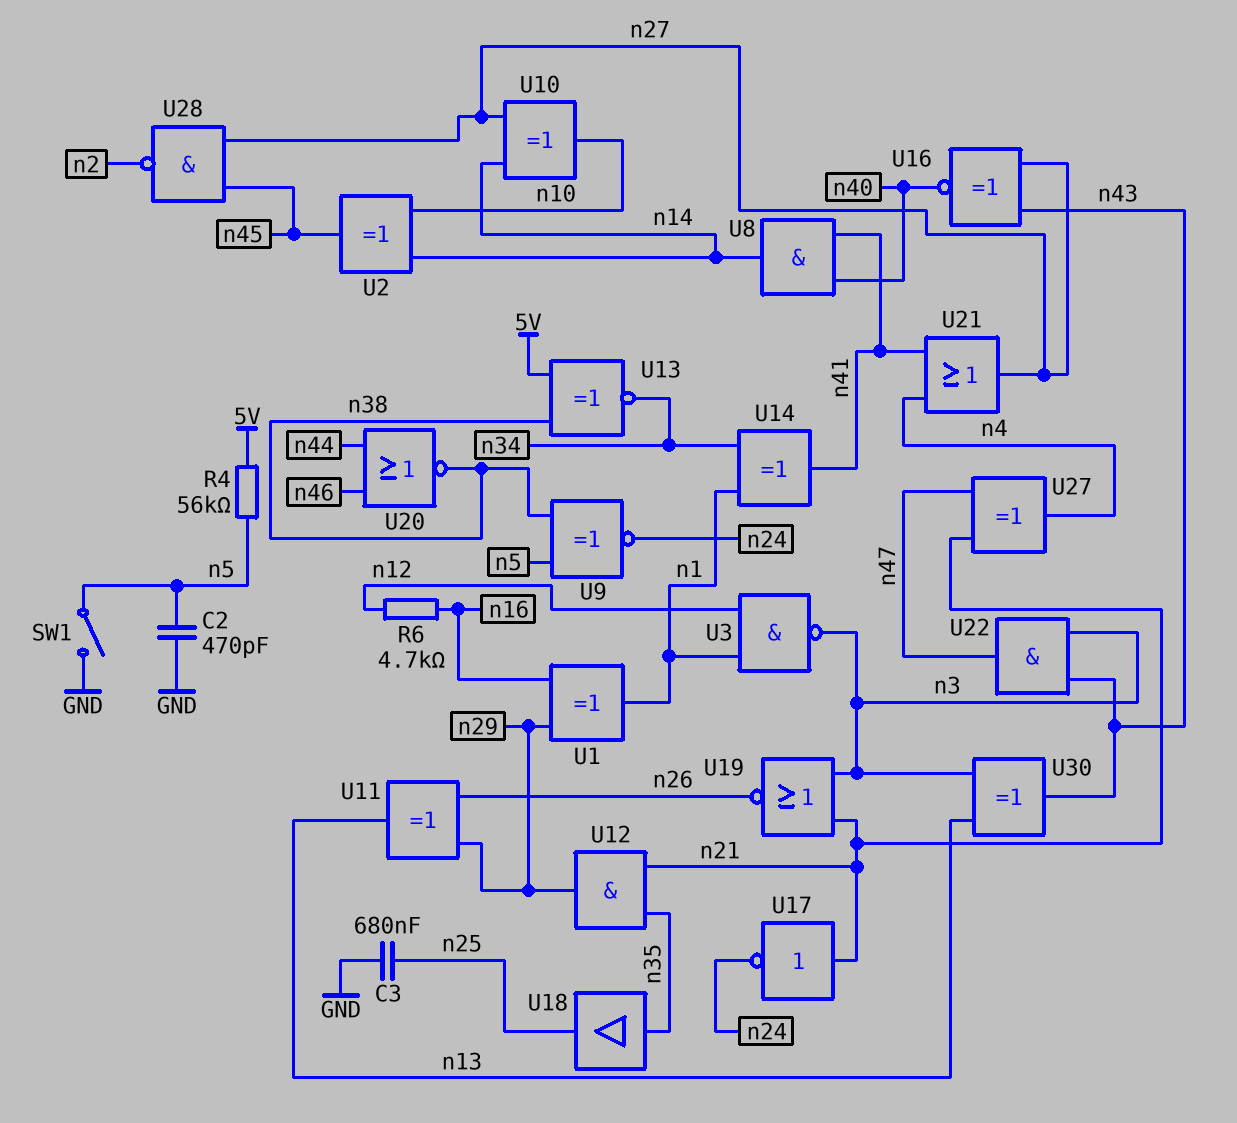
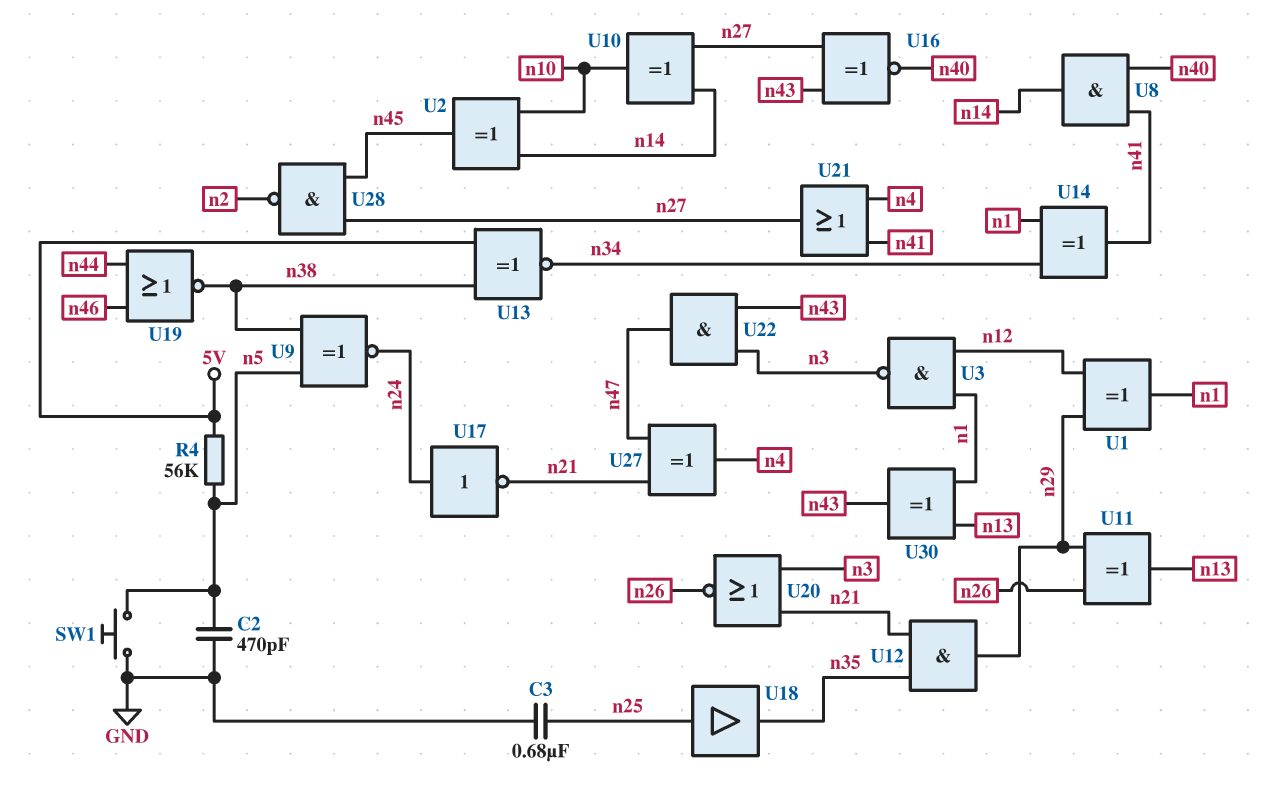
R6: 4.7k (n12, n16) -> none
SW1: switch (GND, n5) -> button (GND, n5)
U1: XOR (in n16, in n29, out n1) -> XOR (in n12, in n29, out n1)
U17: NOT (in n21, out n24) -> NOT (in n24, out n21)
U18: buffer (in n35, out n25) -> buffer (in n25, out n35)
U19: NOR (in n3, in n21, out n26) -> NOR (in n44, in n46, out n38)
U20: NOR (in n44, in n46, out n38) -> NOR (in n3, in n21, out n26)
U30: XOR (in n3, in n13, out n43) -> XOR (in n1, in n13, out n43)

